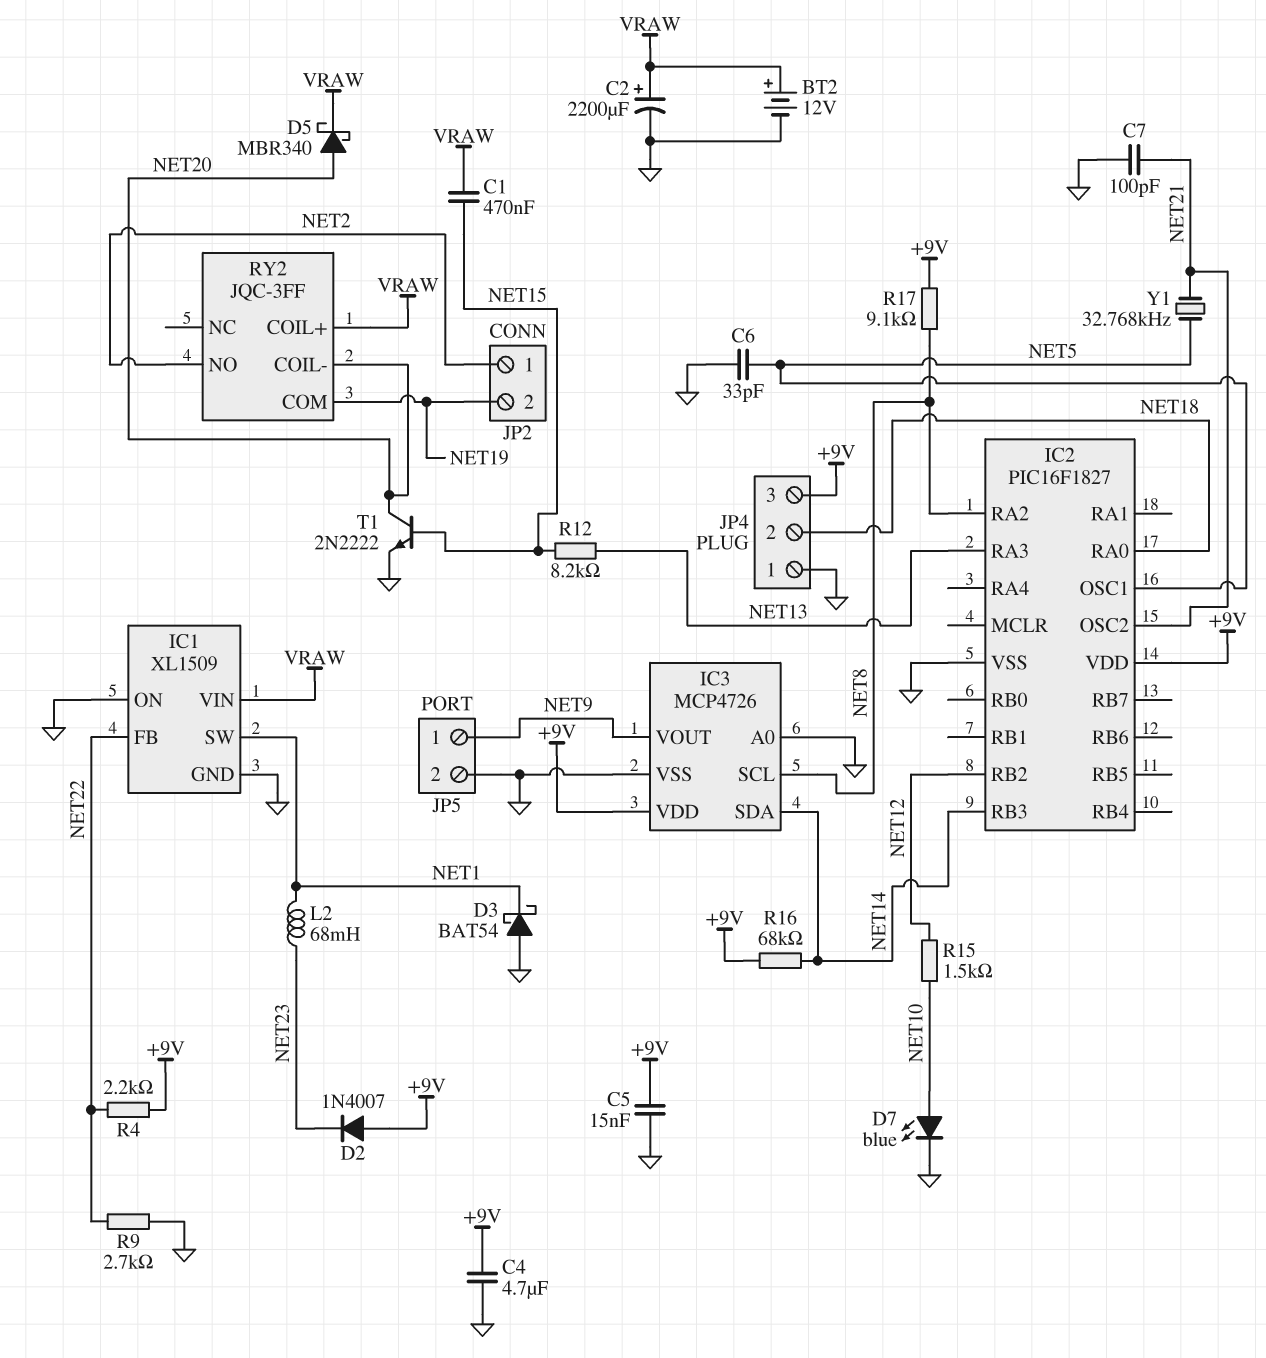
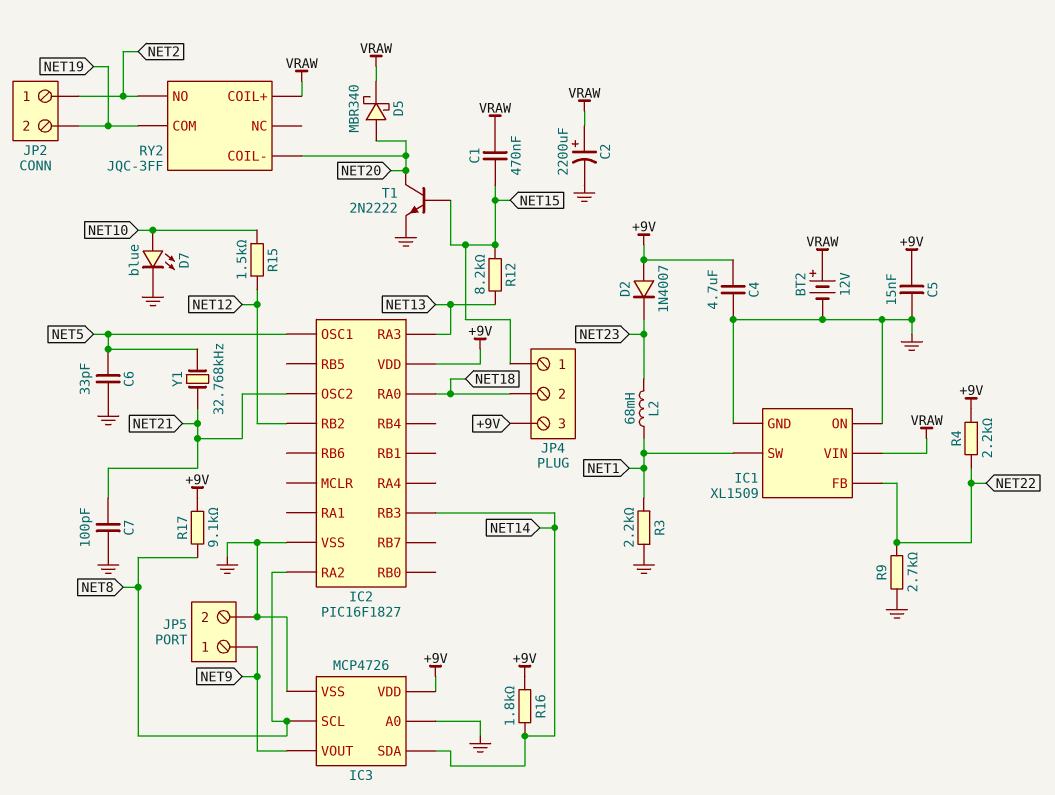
D3: schottky BAT54 (A GND, K NET1) -> none
JP4 pin 1: GND -> NET15
R3: none -> 2.2k (GND, NET1)
R16: 68k (+9V, NET14) -> 1.8k (+9V, NET14)

